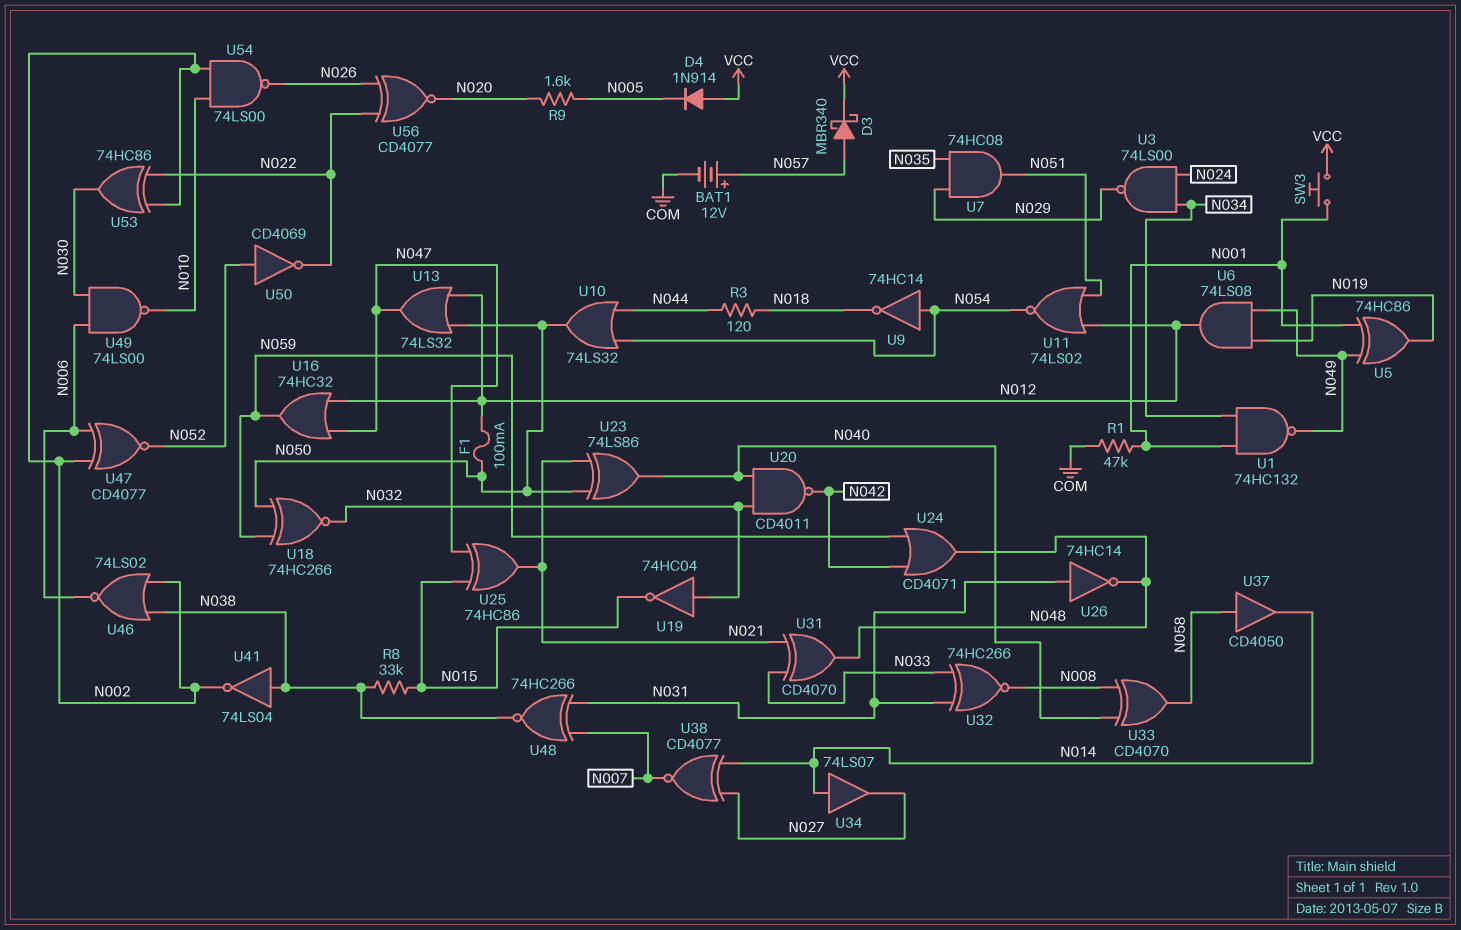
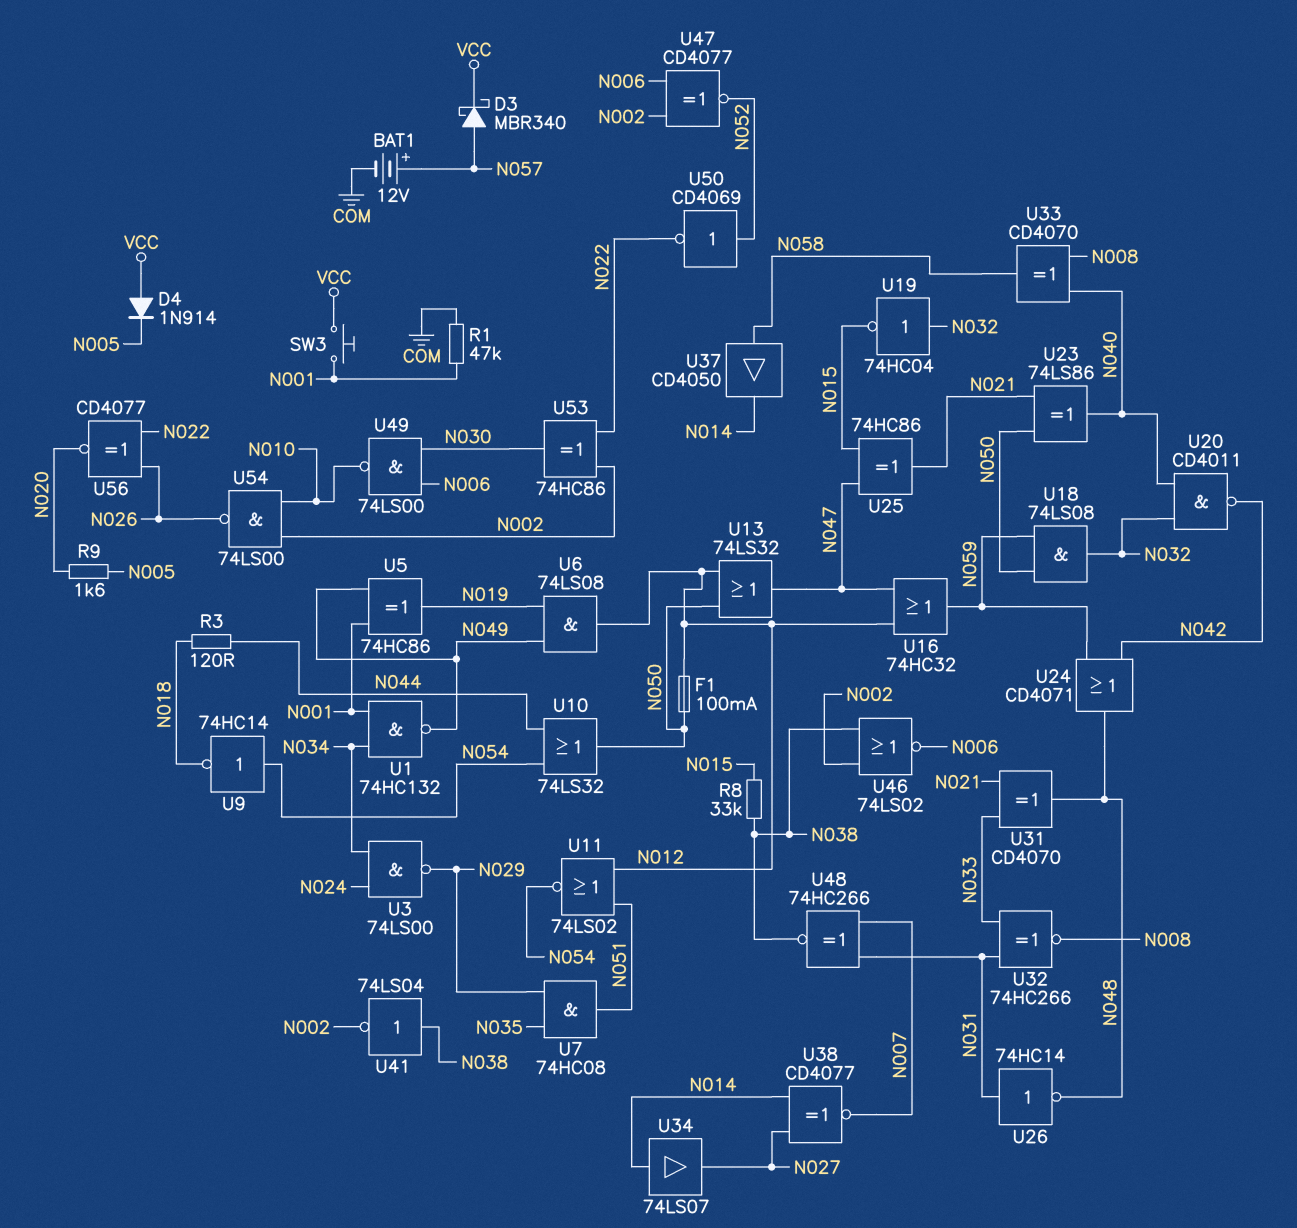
U18: XNOR 74HC266 (in N050, in N059, out N032) -> AND 74LS08 (in N050, in N059, out N032)

